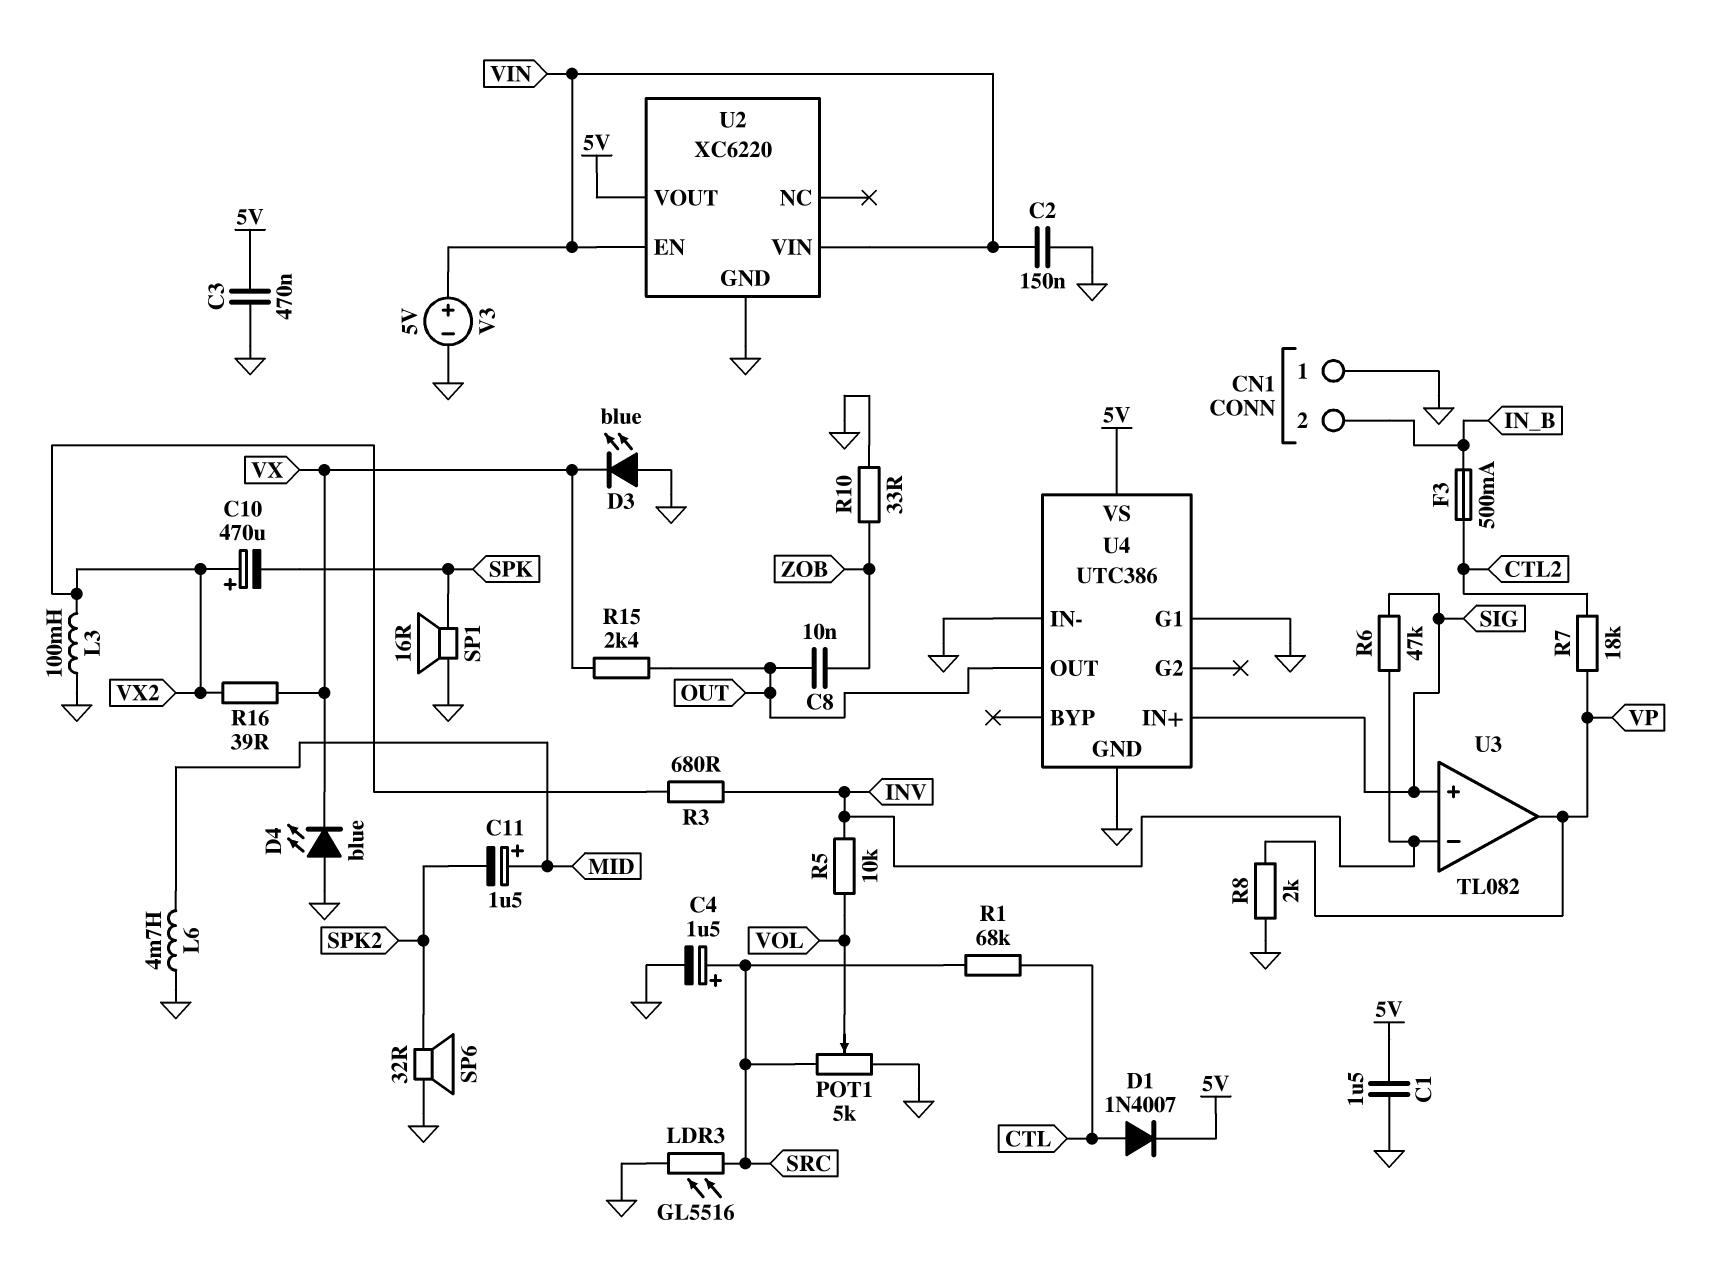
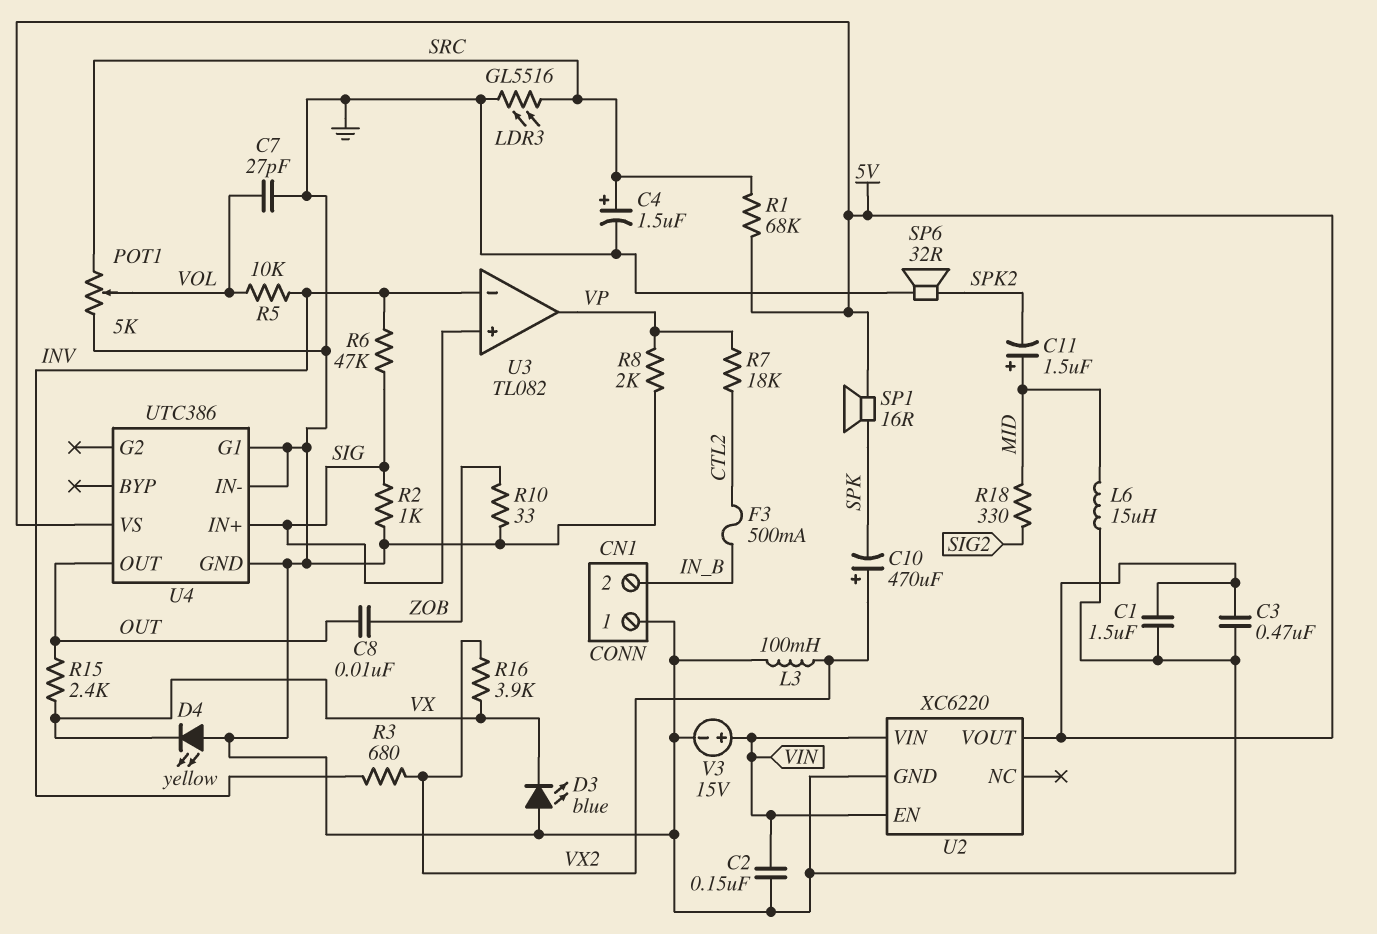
C7: none -> 27pF (GND, VOL)
D1: diode 1N4007 (A CTL, K 5V) -> none
D4: LED blue (A GND, K VX) -> LED yellow (A GND, K VX)
L6: 4.7mH (GND, MID) -> 15uH (GND, MID)
R1: 68k (CTL, SRC) -> 68k (5V, SRC)
R2: none -> 1k (GND, SIG)
R16: 39 (VX, VX2) -> 3.9k (VX, VX2)
R18: none -> 330 (MID, SIG2)
SP1: speaker 16R (GND, SPK) -> speaker 16R (5V, SPK)
V3: 5V (plus VIN, minus GND) -> 15V (plus VIN, minus GND)

